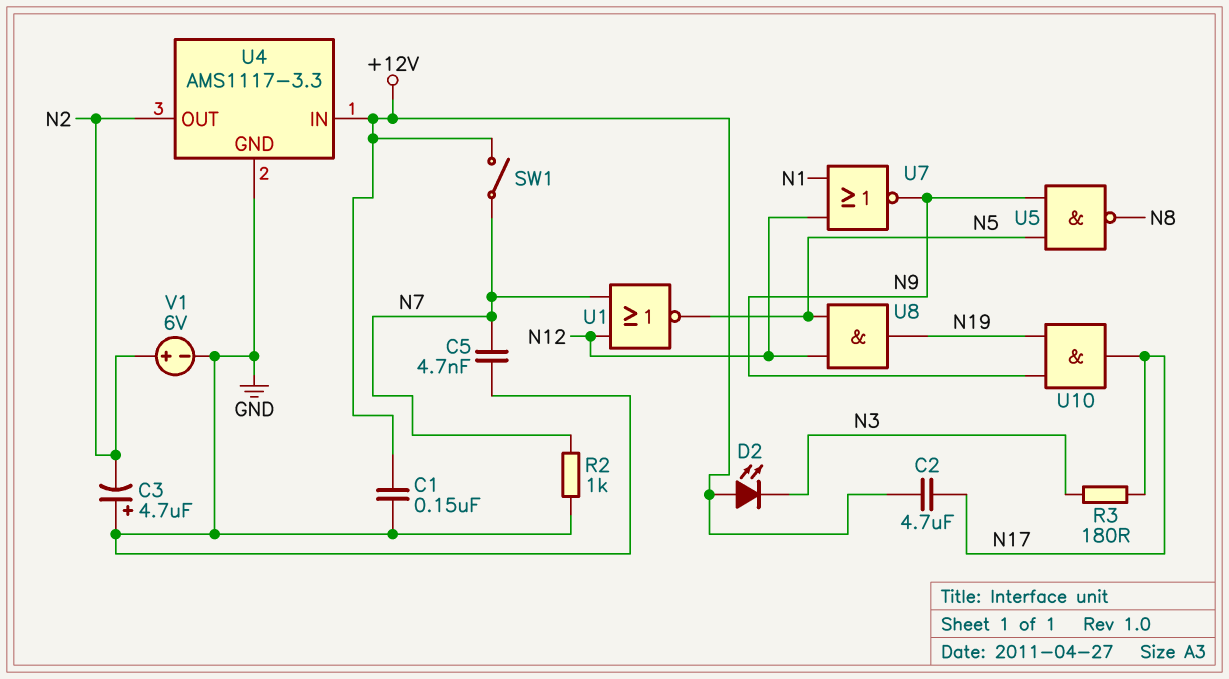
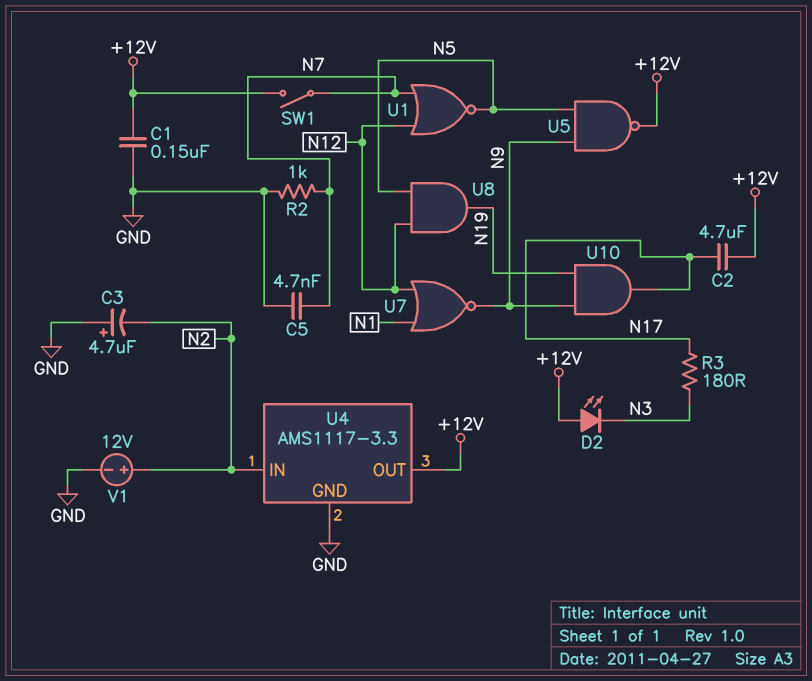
U4 pin IN: +12V -> N2
U4 pin OUT: N2 -> +12V
U5: NAND (in N5, in N9, out N8) -> NAND (in N5, in N9, out +12V)
V1: 6V (plus N2, minus GND) -> 12V (plus N2, minus GND)

